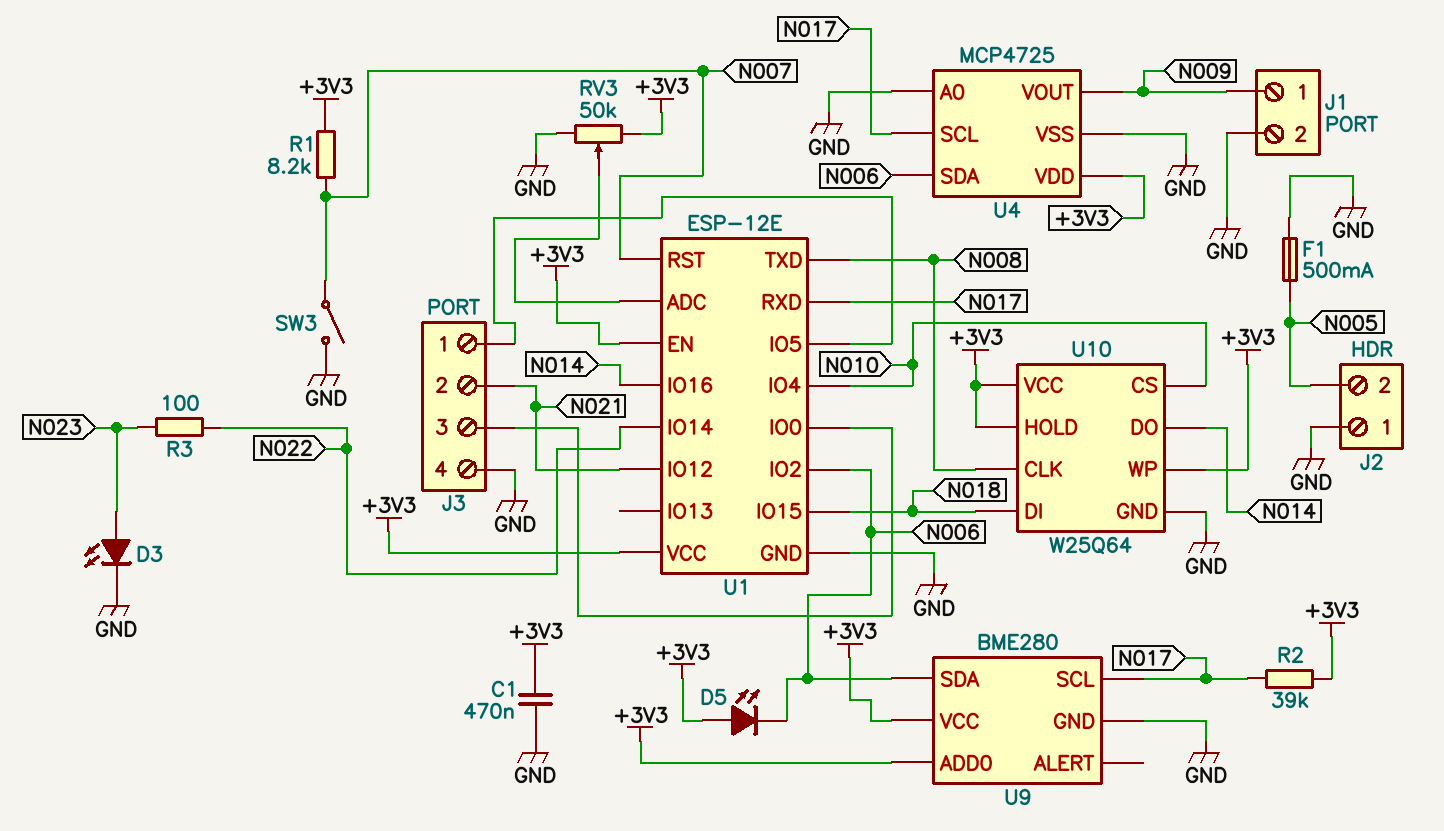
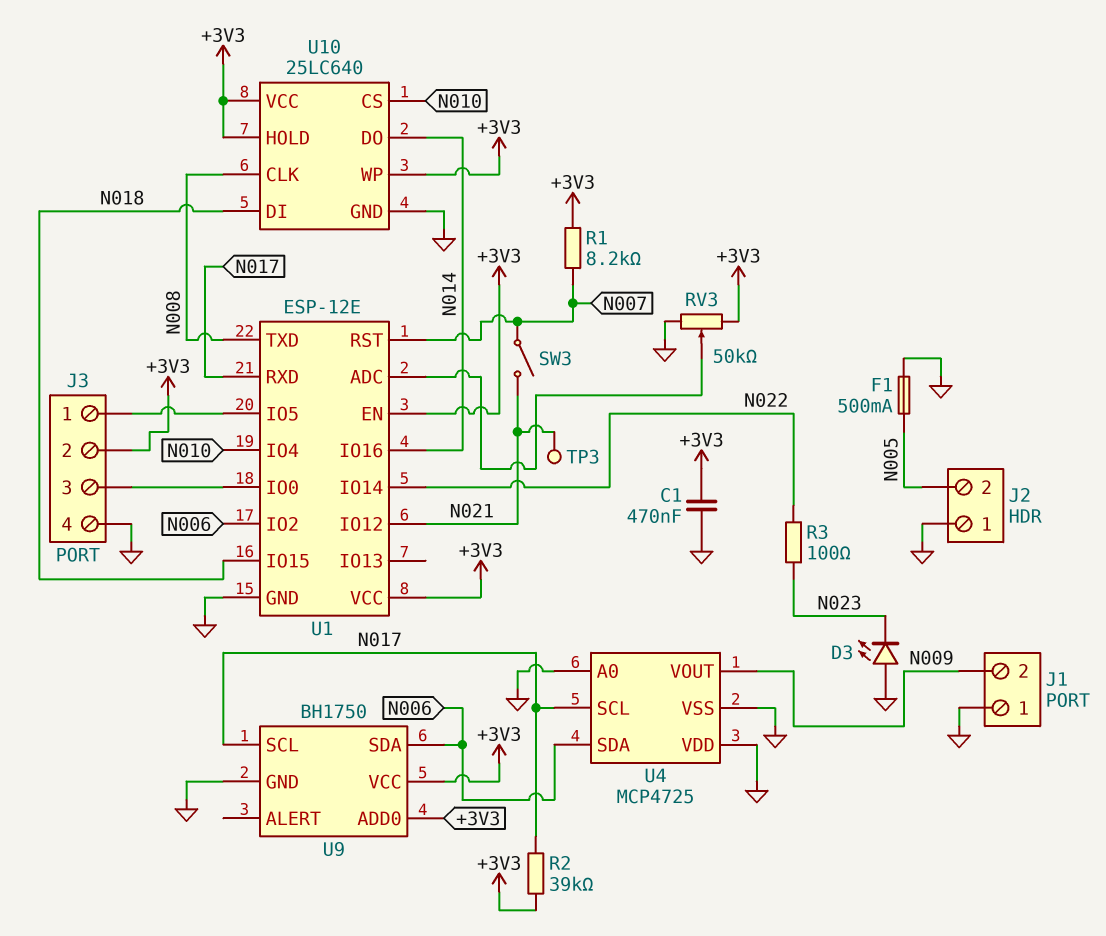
D3: LED (A N023, K GND) -> LED (A GND, K N023)
D5: LED (A +3V3, K N006) -> none
J1 pin 1: N009 -> GND
J1 pin 2: GND -> N009
J3 pin 2: N021 -> +3V3
SW3: switch (GND, N007) -> switch (N007, N021)
TP3: none -> test point (N021)
U4 pin VDD: +3V3 -> GND
U9: BME280 -> BH1750
U10: W25Q64 -> 25LC640

